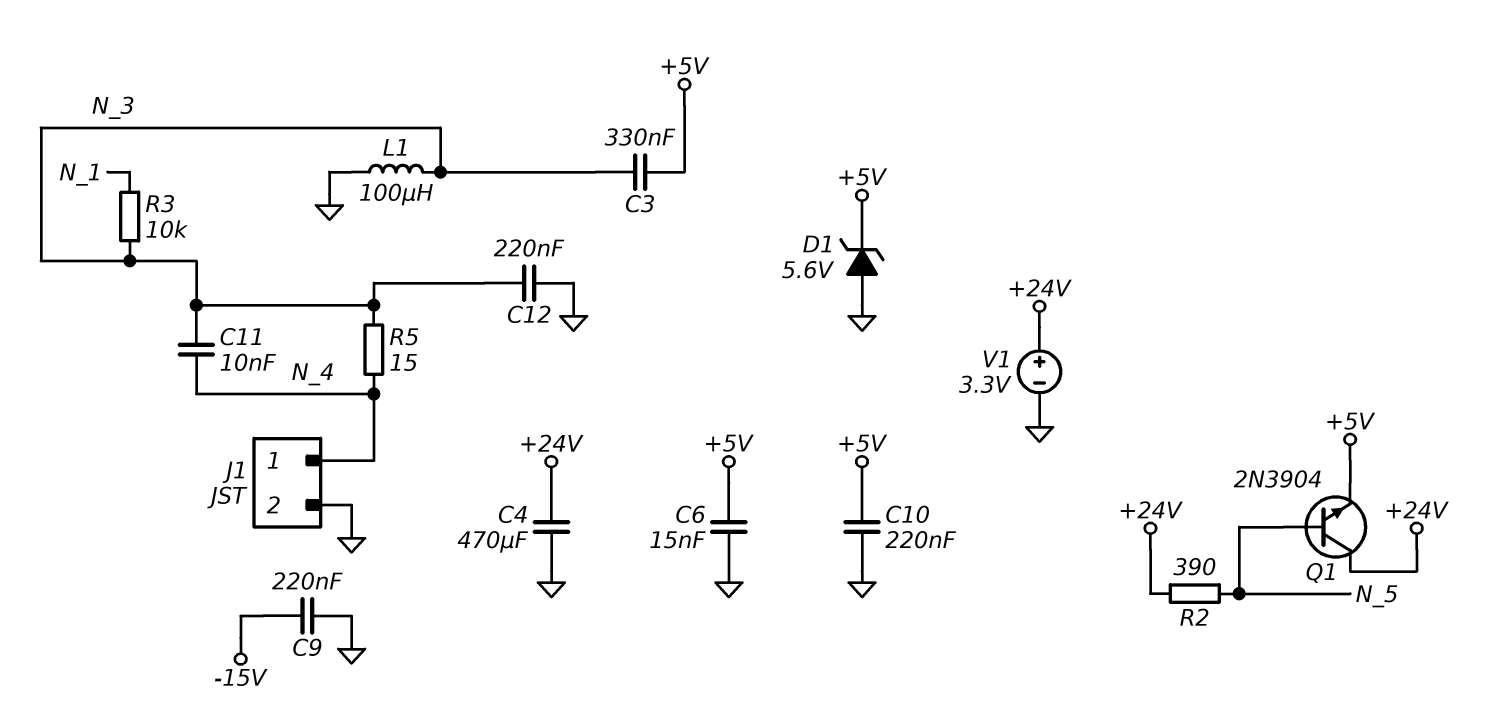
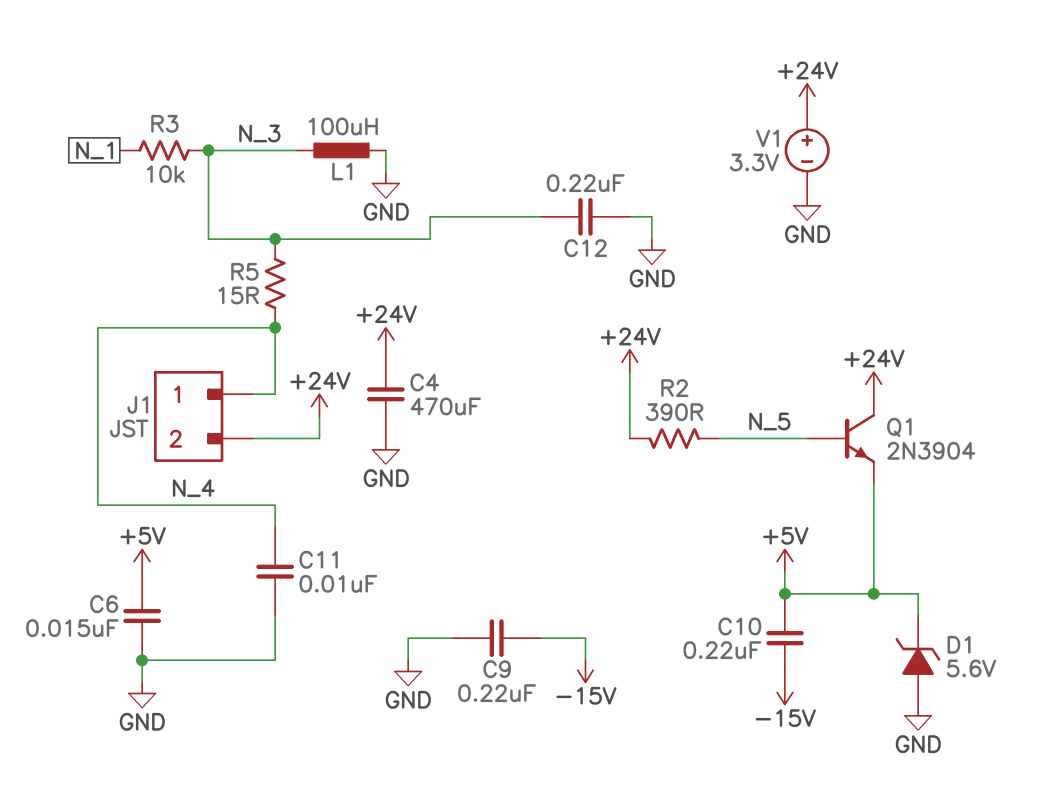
C3: 330nF (+5V, N_3) -> none
C10: 220nF (+5V, GND) -> 220nF (+5V, -15V)
C11: 10nF (N_3, N_4) -> 10nF (GND, N_4)
J1 pin 2: GND -> +24V

